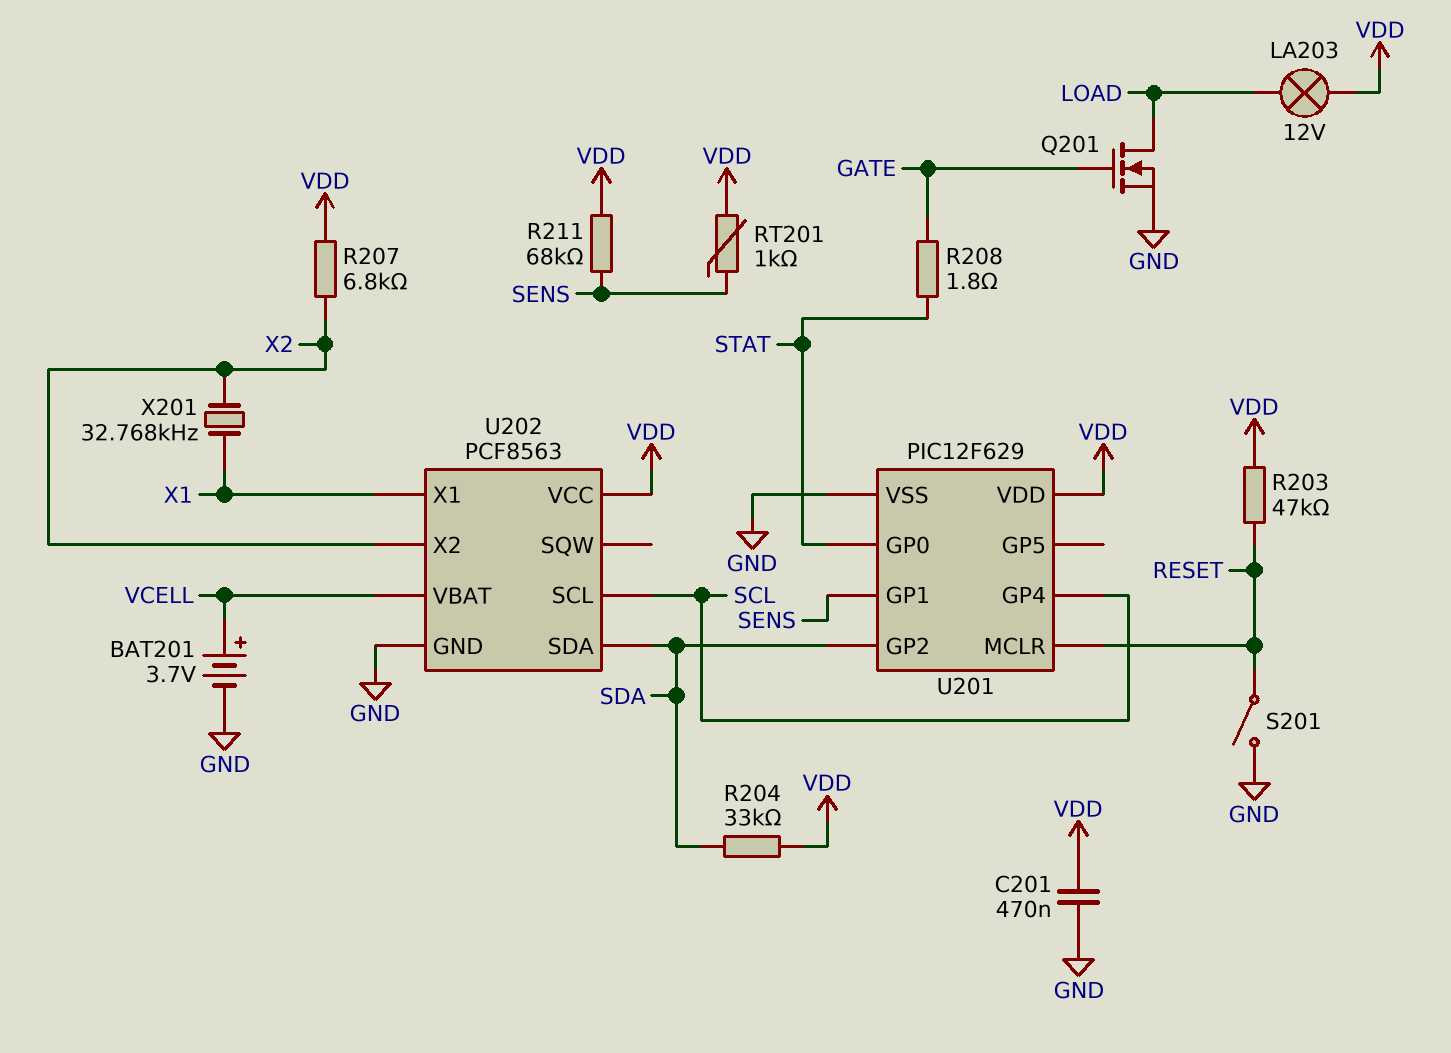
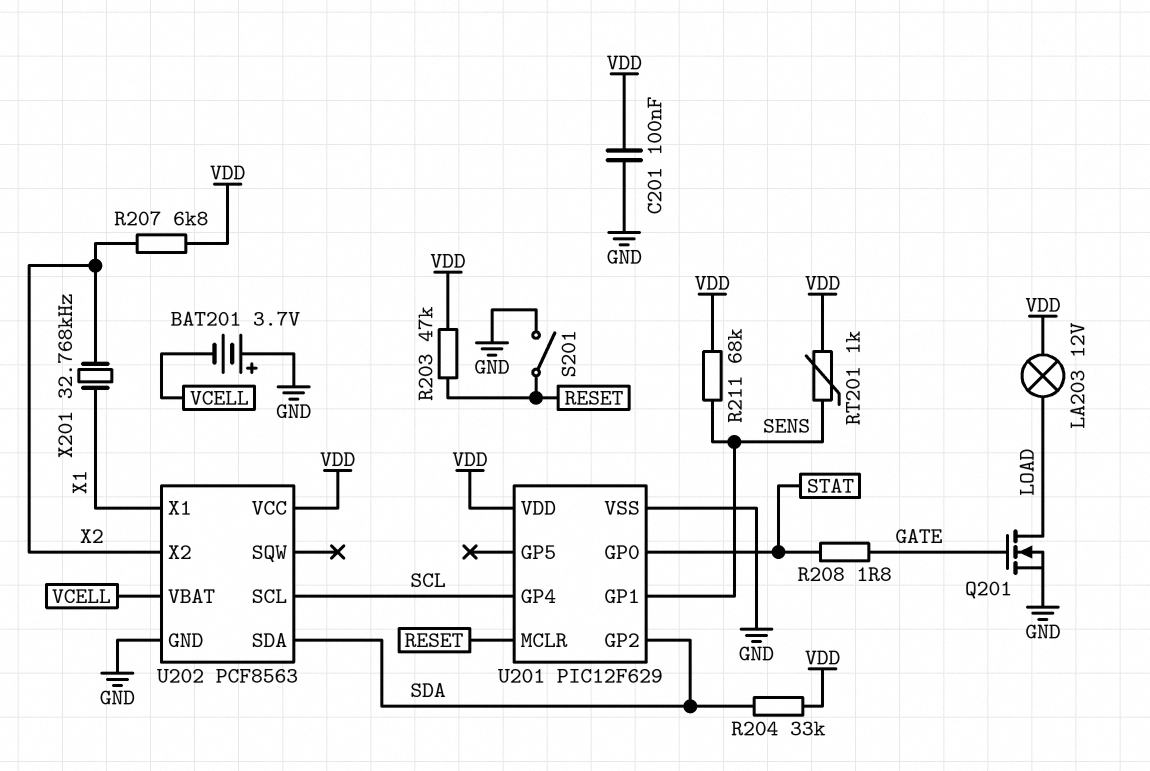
BAT201: 3.7V (plus VCELL, minus GND) -> 3.7V (plus GND, minus VCELL)
C201: 470nF (GND, VDD) -> 100nF (GND, VDD)

